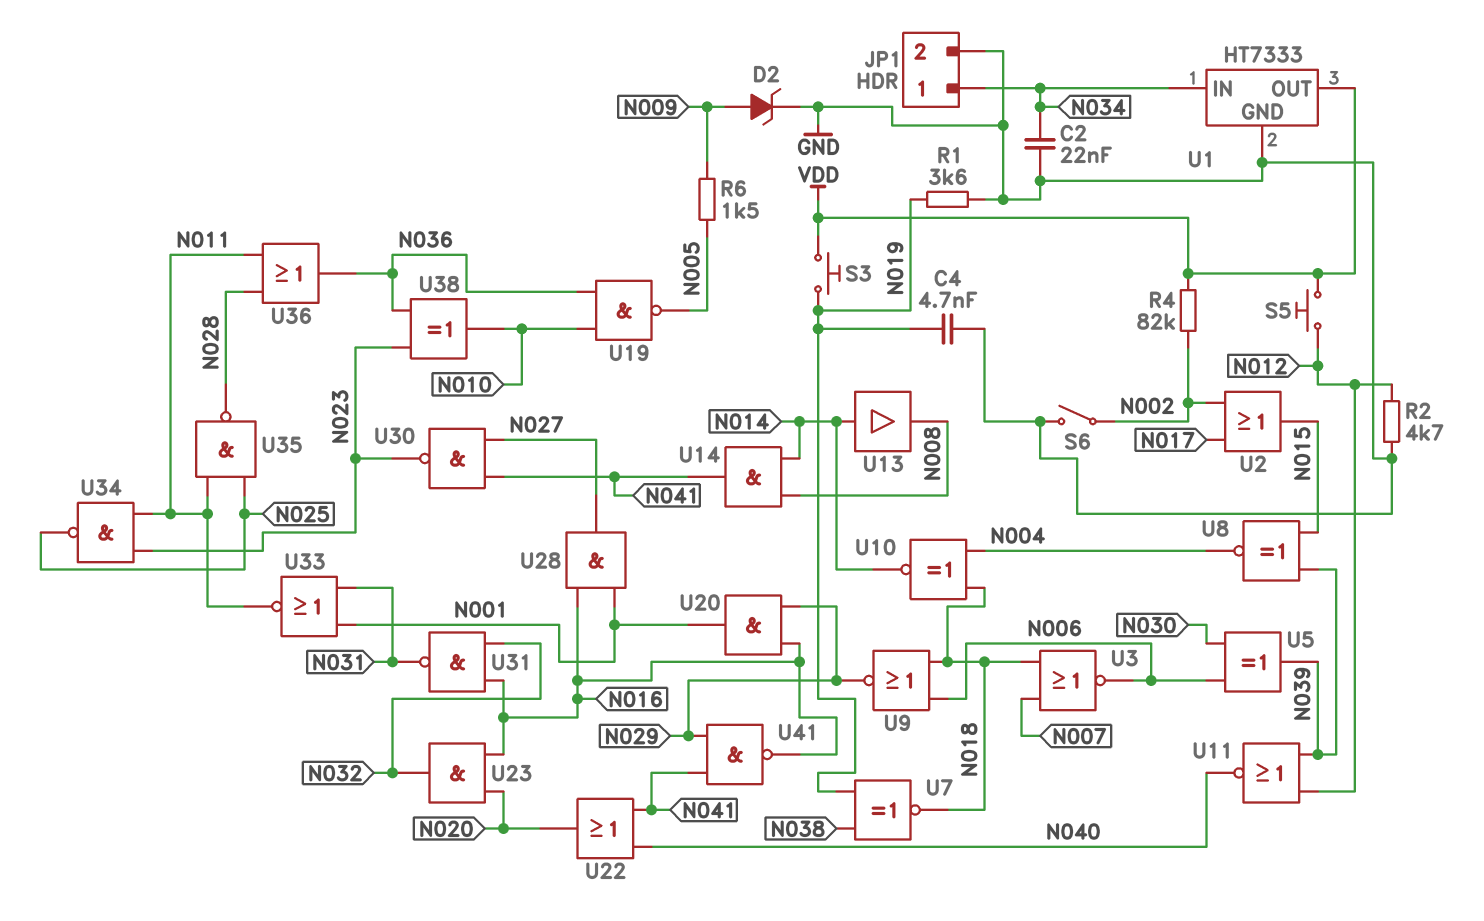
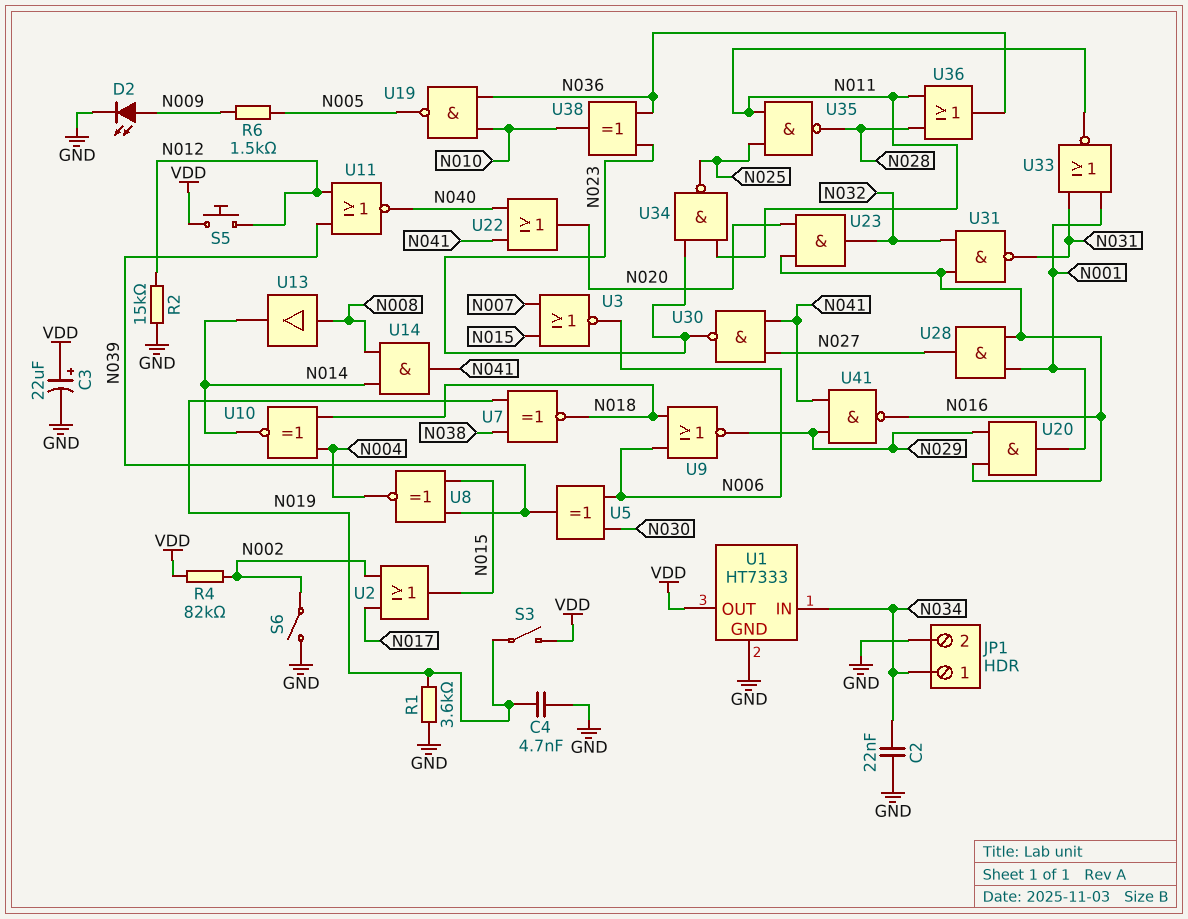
C3: none -> 22uF (plus VDD, minus GND)
D2: zener (A N009, K GND) -> LED (A N009, K GND)
R2: 4.7k (GND, N012) -> 15k (GND, N012)
S3: button (N019, VDD) -> switch (N019, VDD)
U3: NOR (in N007, in N018, out N006) -> NOR (in N007, in N015, out N006)
U13: buffer (in N014, out N008) -> buffer (in N008, out N014)

